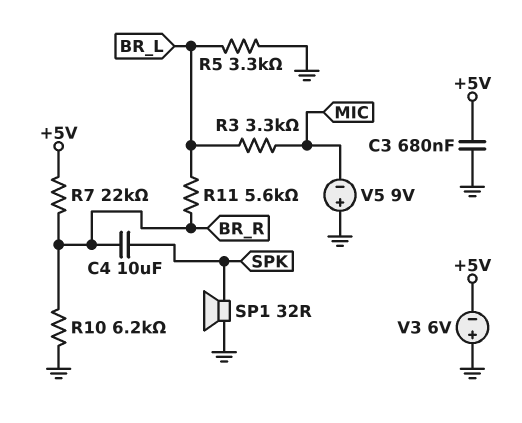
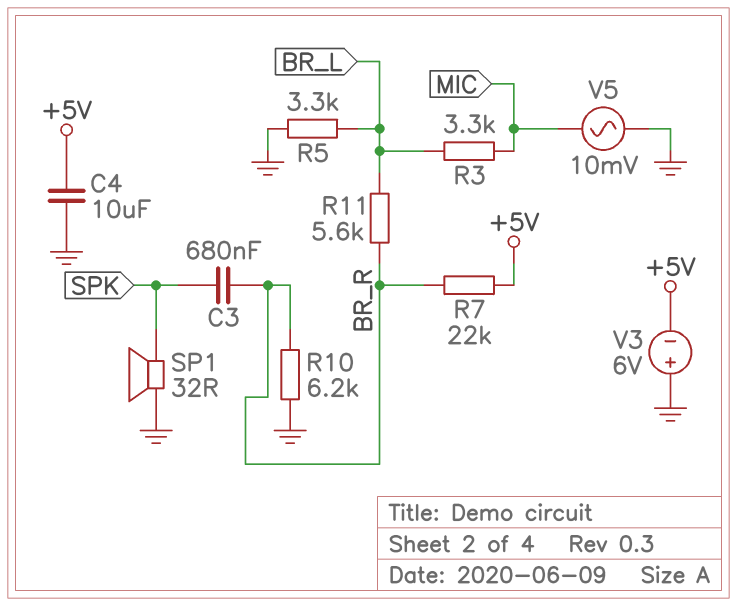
C3: 680nF (+5V, GND) -> 680nF (BR_R, SPK)
C4: 10uF (BR_R, SPK) -> 10uF (+5V, GND)
V5: 9V (plus GND, minus MIC) -> AC 10mV (GND, MIC)

